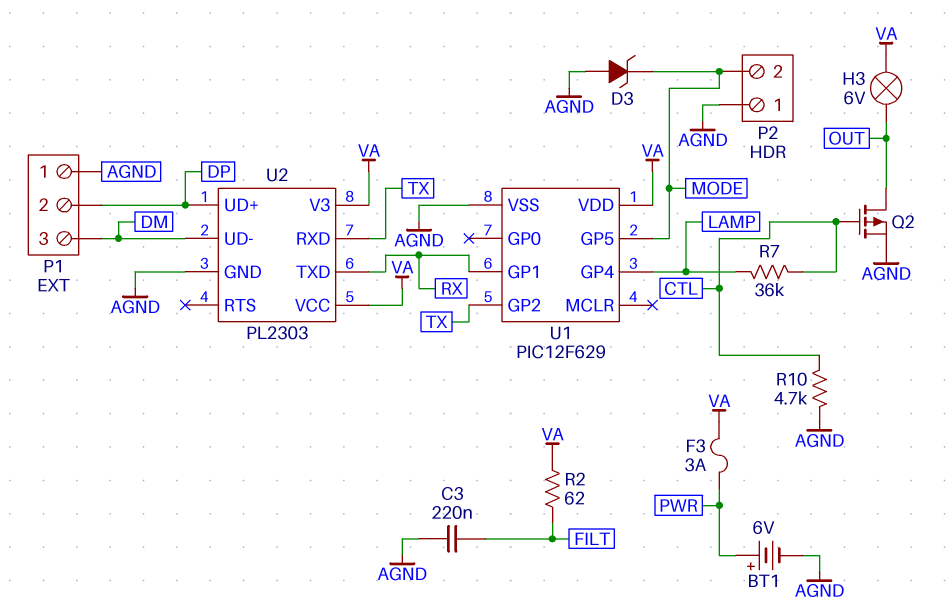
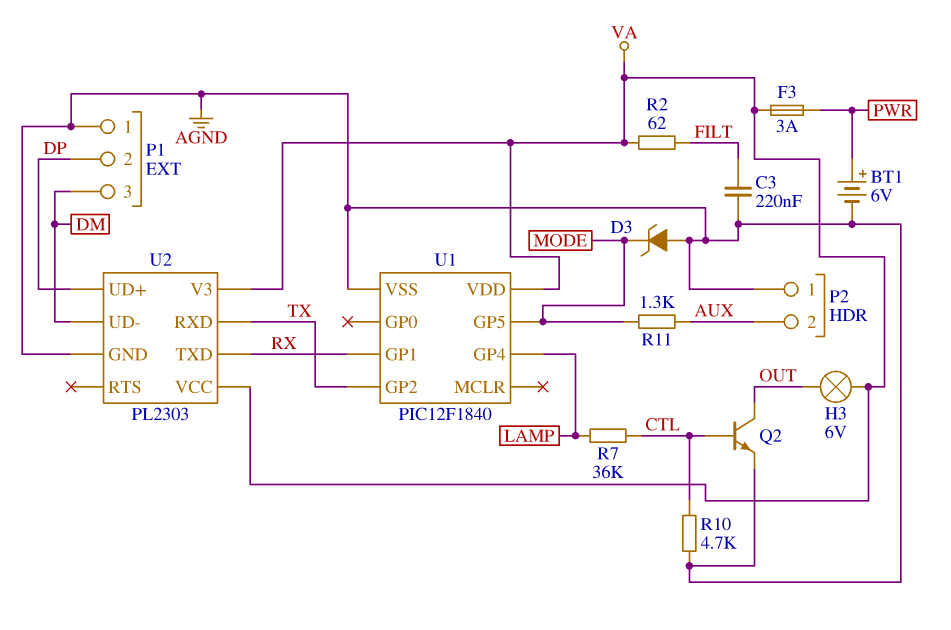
P2 pin 2: MODE -> AUX
Q2: PMOS (G CTL, D OUT, S AGND) -> NPN (B CTL, C OUT, E AGND)
R11: none -> 1.3k (AUX, MODE)
U1: PIC12F629 -> PIC12F1840

